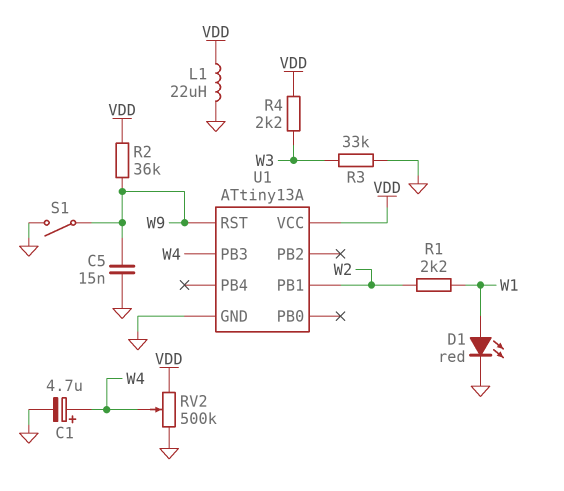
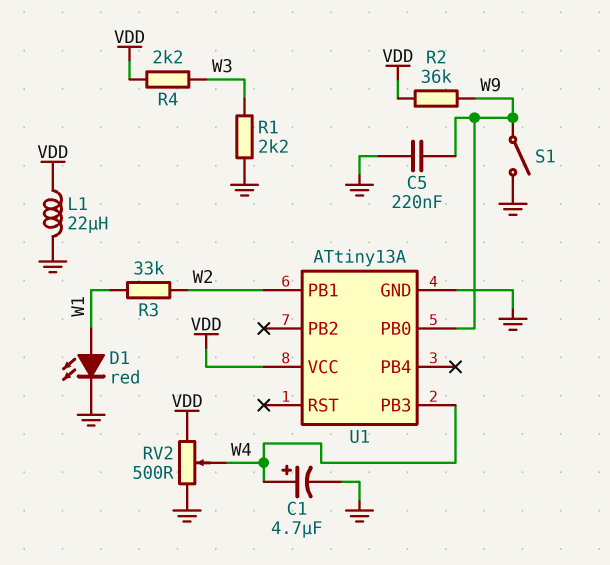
C5: 15nF (GND, W9) -> 220nF (GND, W9)
R1: 2.2k (W1, W2) -> 2.2k (GND, W3)
R3: 33k (GND, W3) -> 33k (W1, W2)
RV2: 500k (GND, VDD, wiper W4) -> 500 (GND, VDD, wiper W4)
U1 pin PB0: none -> W9
U1 pin RST: W9 -> none

